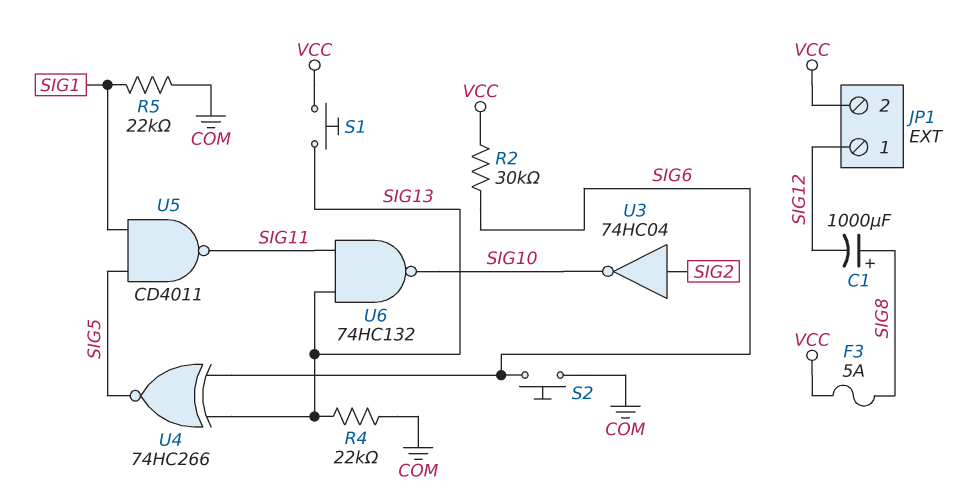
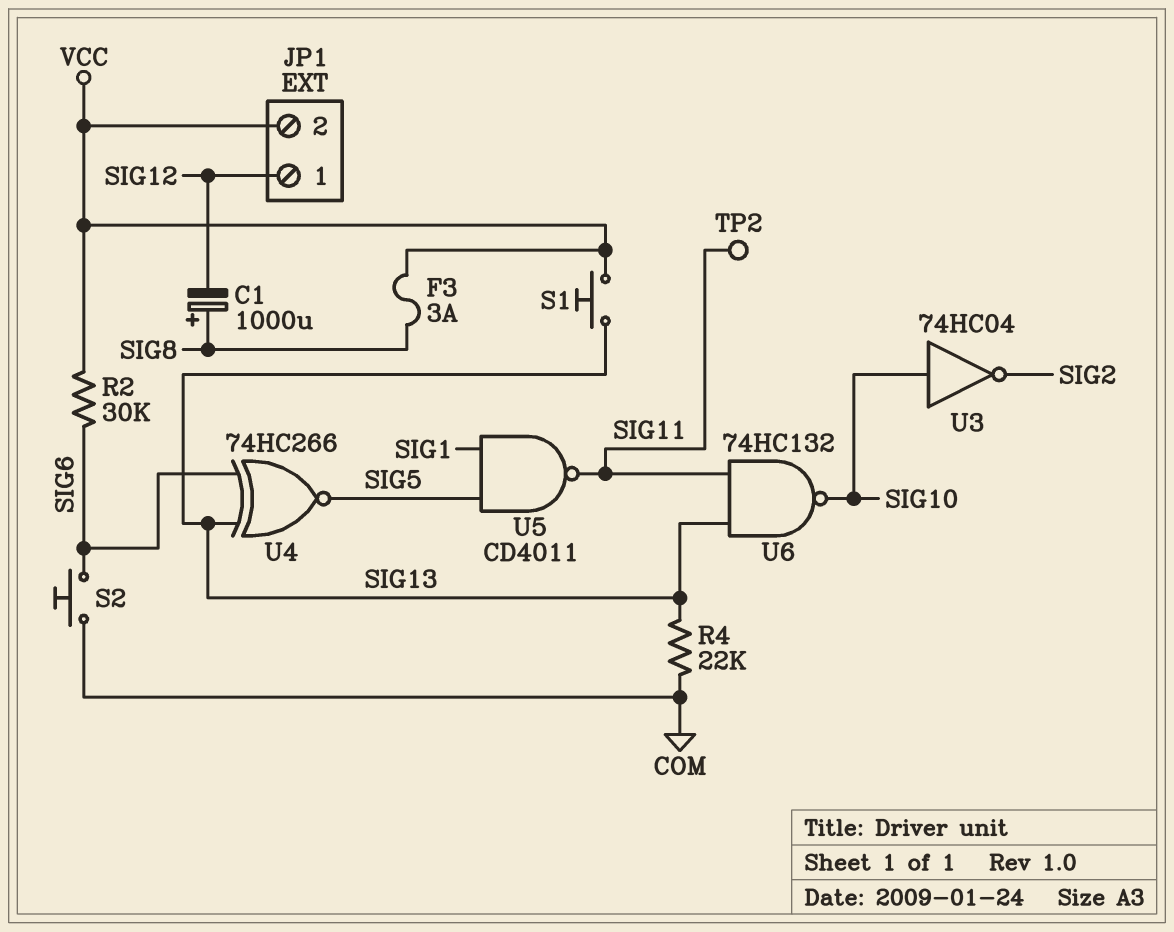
F3: 5A (SIG8, VCC) -> 3A (SIG8, VCC)
R5: 22k (COM, SIG1) -> none
TP2: none -> test point (SIG11)
U3: NOT 74HC04 (in SIG2, out SIG10) -> NOT 74HC04 (in SIG10, out SIG2)

